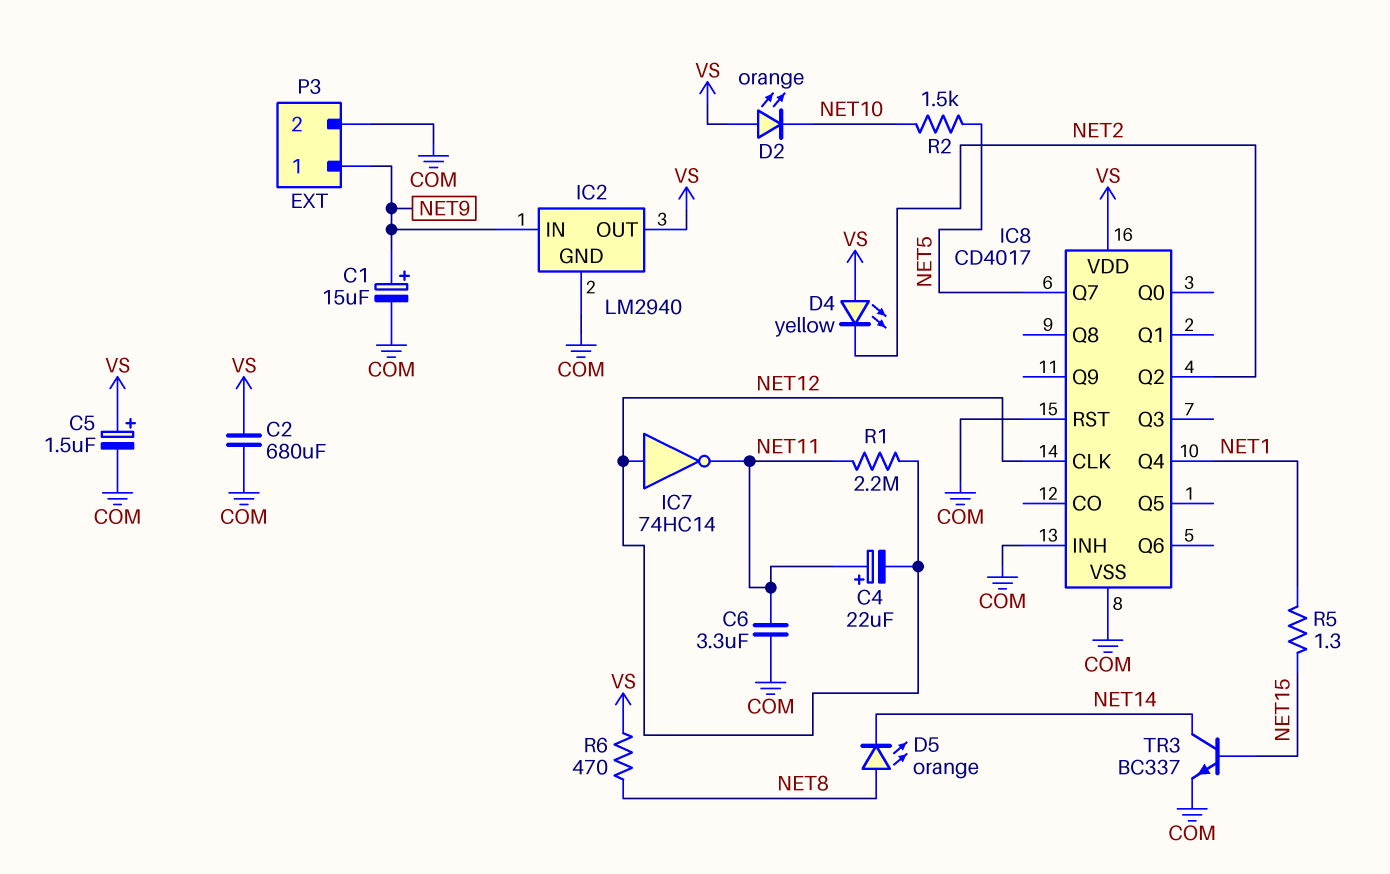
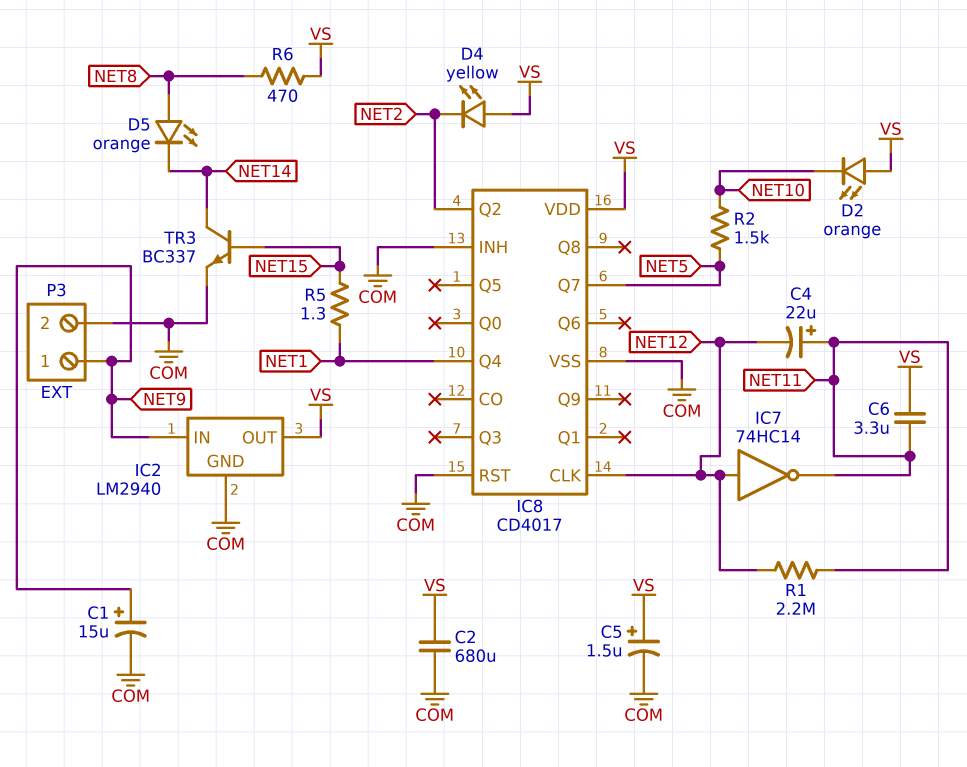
C6: 3.3uF (COM, NET11) -> 3.3uF (NET11, VS)

